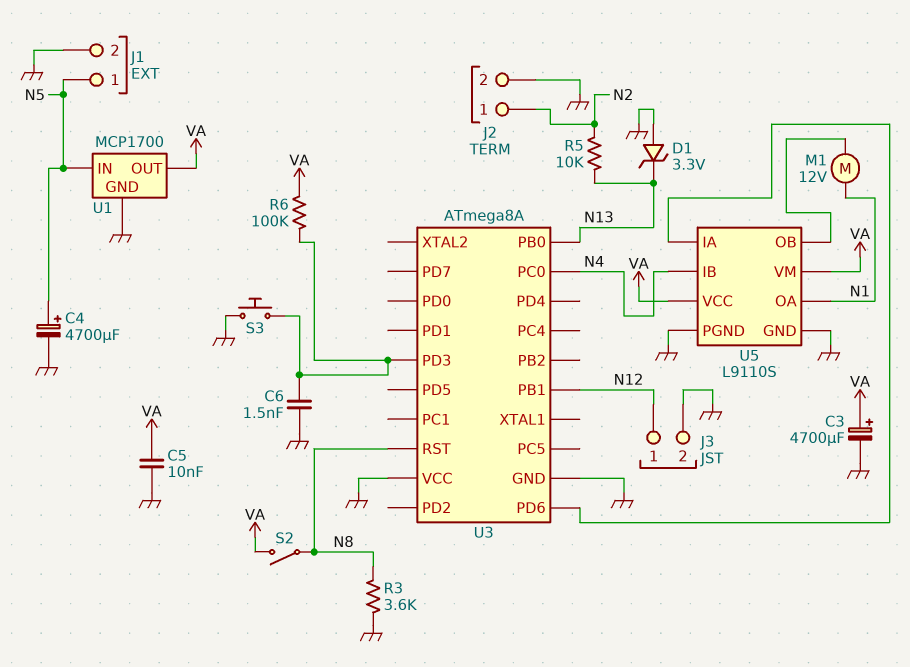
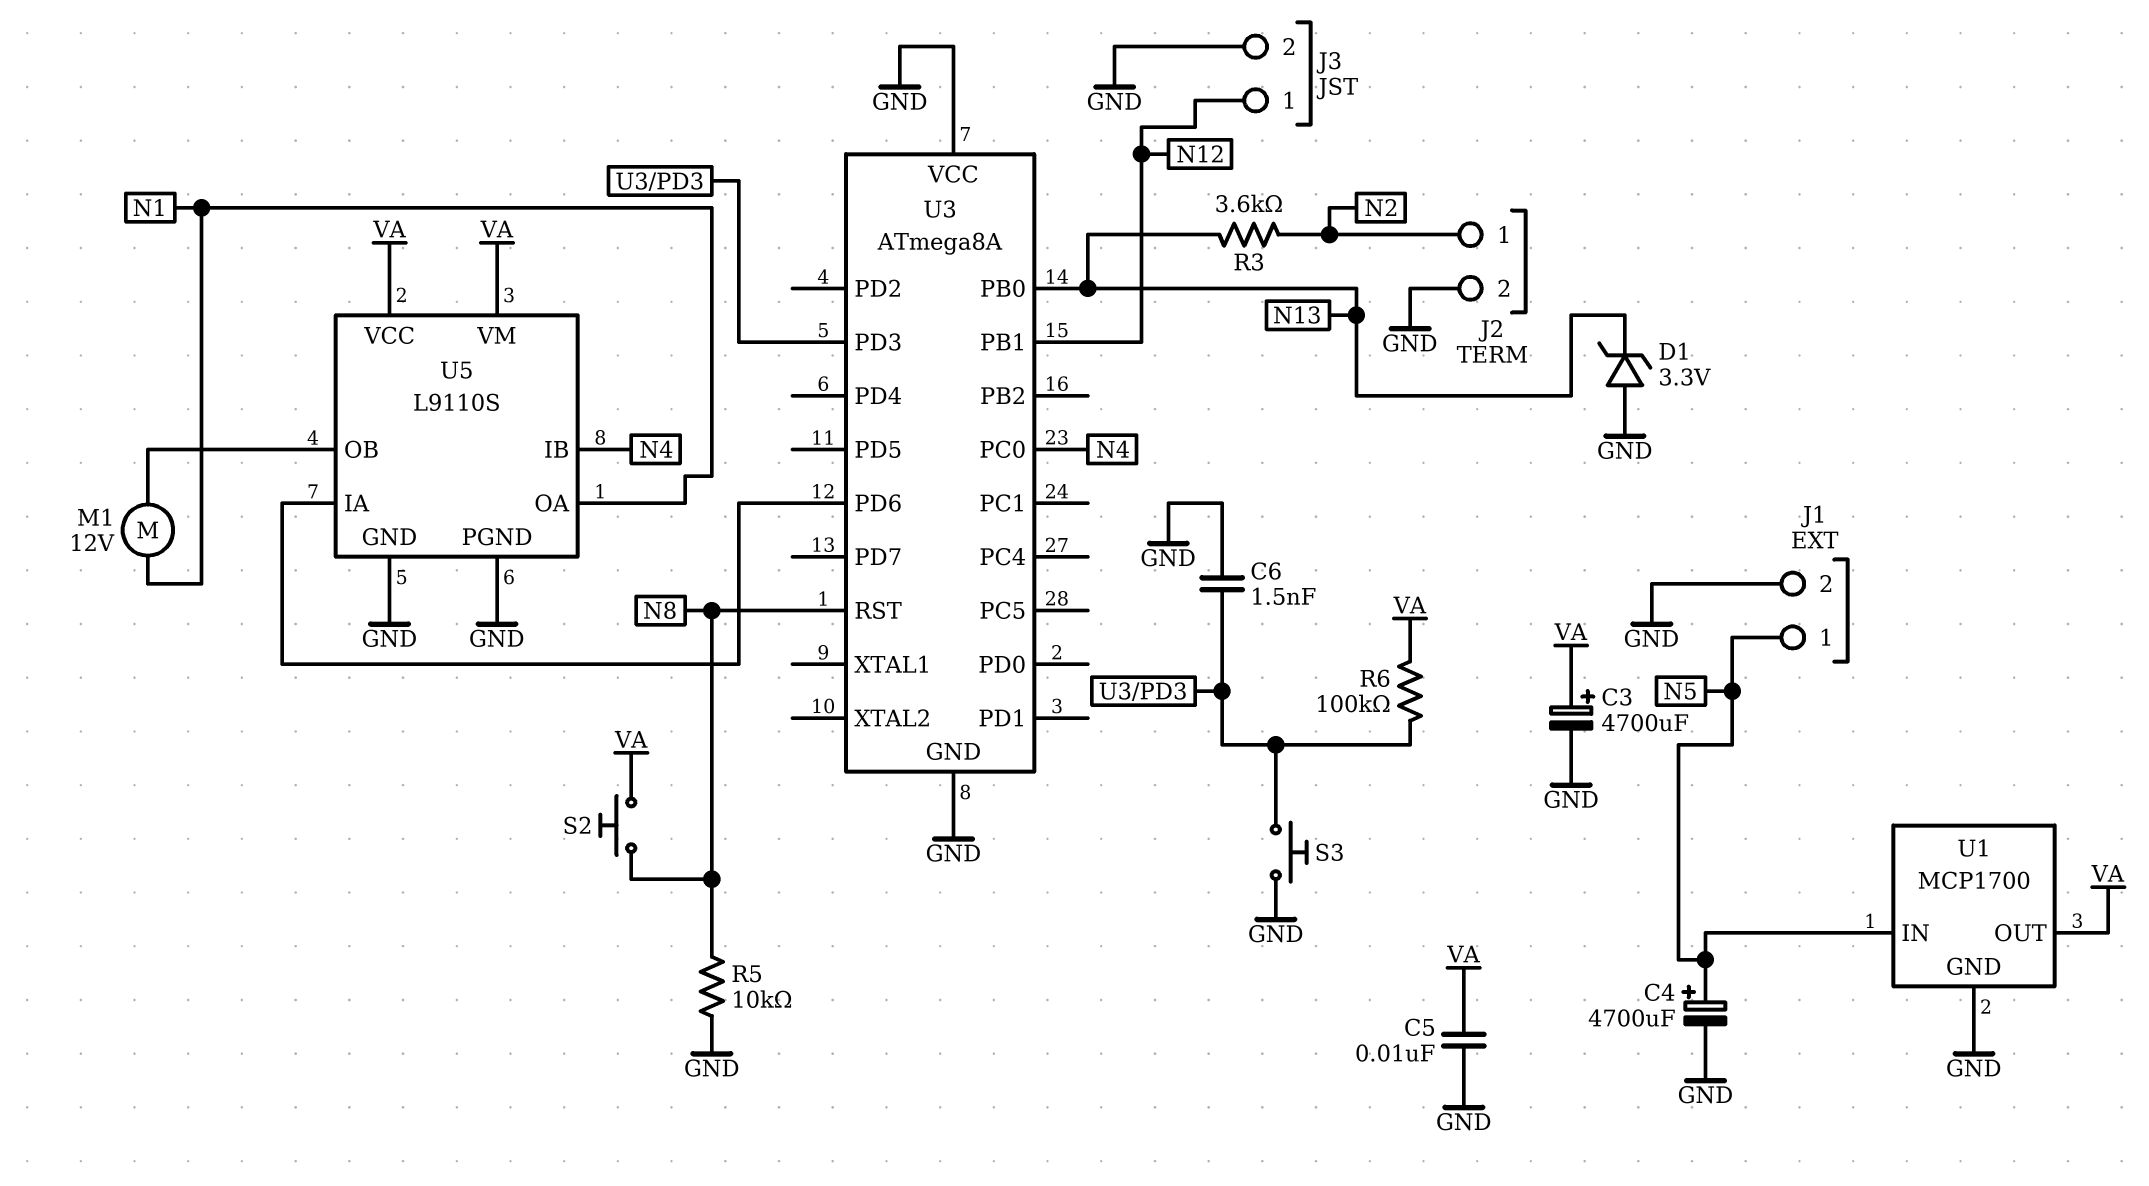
R3: 3.6k (GND, N8) -> 3.6k (N2, N13)
R5: 10k (N2, N13) -> 10k (GND, N8)
S2: switch (N8, VA) -> button (N8, VA)

